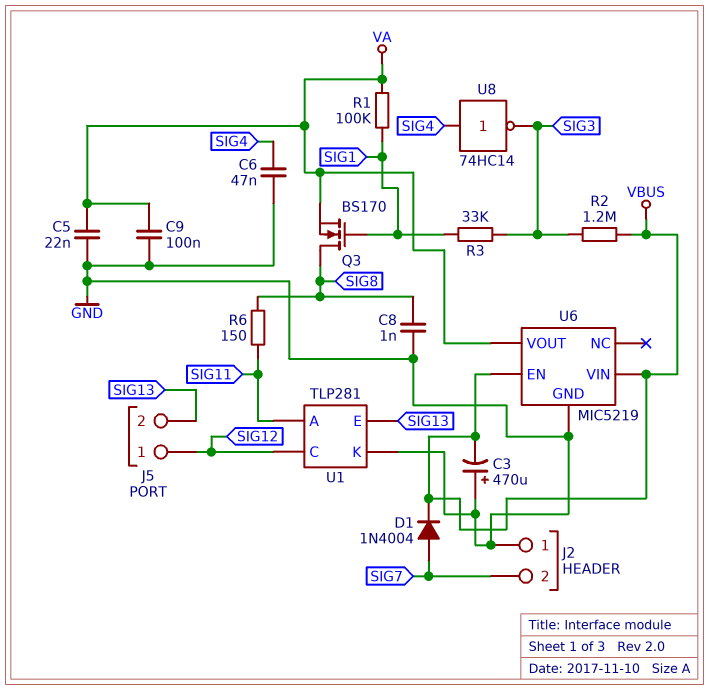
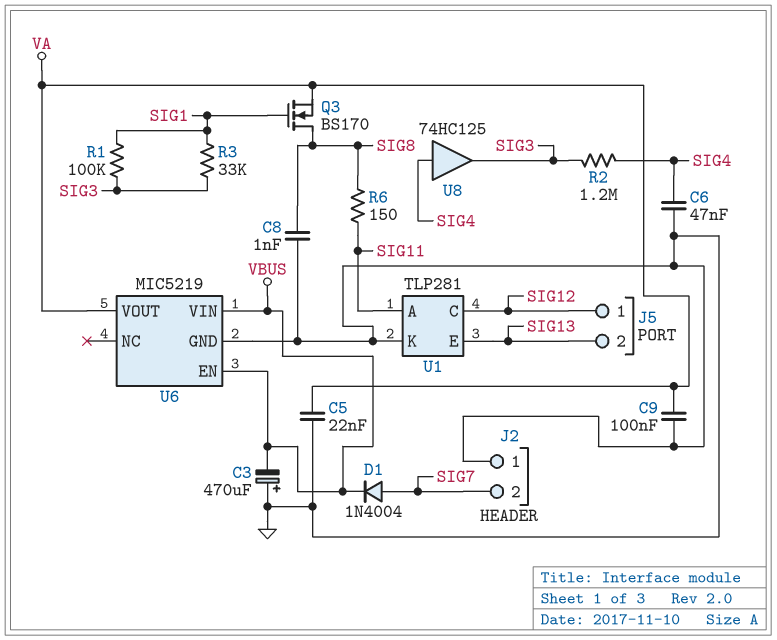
R1: 100k (SIG1, VA) -> 100k (SIG1, SIG3)
R2: 1.2M (SIG3, VBUS) -> 1.2M (SIG3, SIG4)
U8: NOT 74HC14 (in SIG4, out SIG3) -> buffer 74HC125 (in SIG4, out SIG3)

